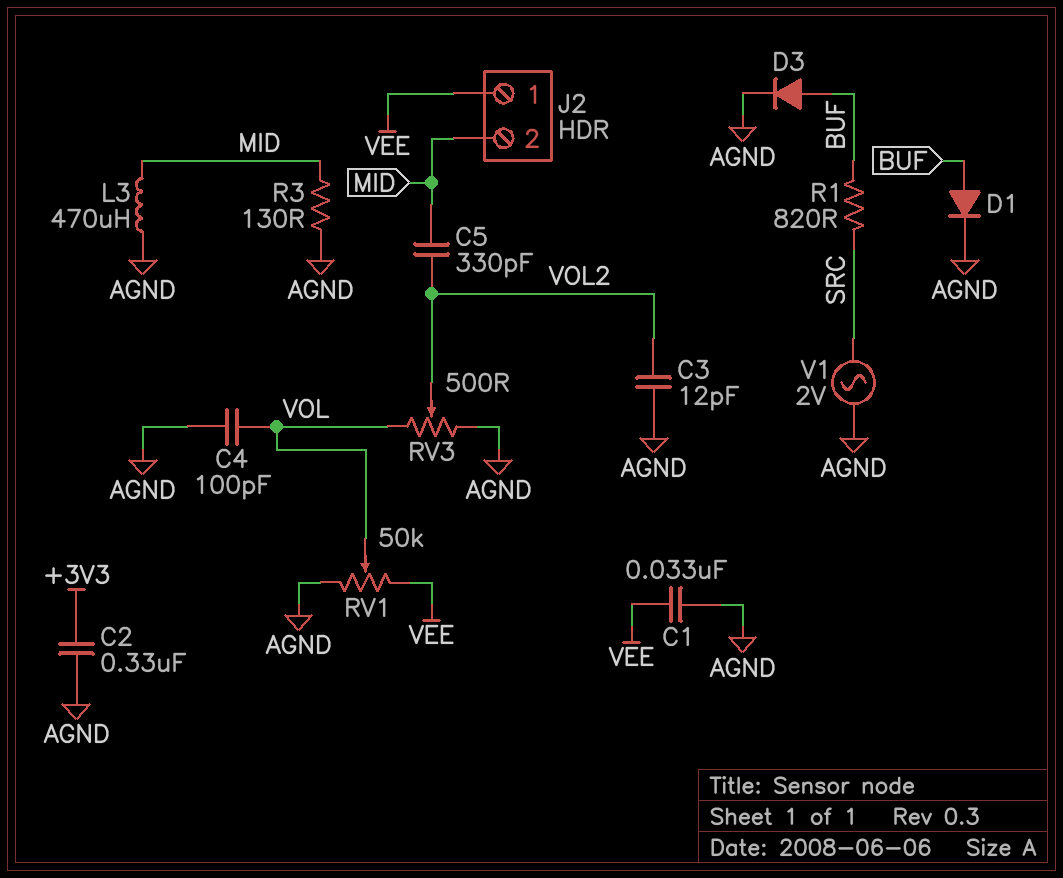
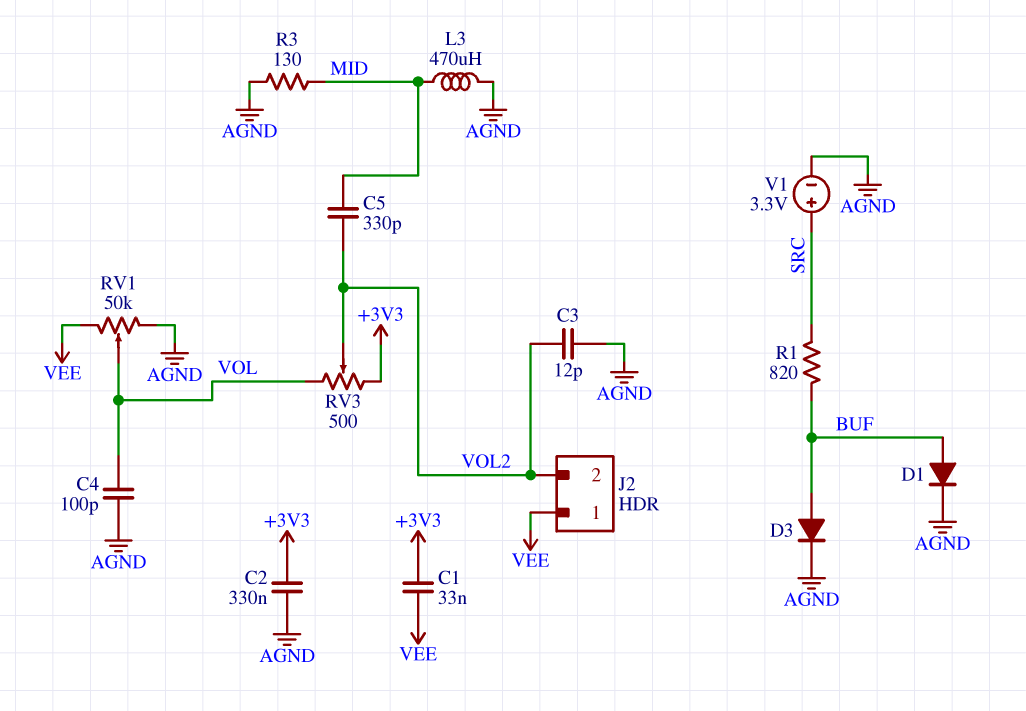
C1: 33nF (AGND, VEE) -> 33nF (+3V3, VEE)
J2 pin 2: MID -> VOL2
RV3: 500 (AGND, VOL, wiper VOL2) -> 500 (+3V3, VOL, wiper VOL2)
V1: AC 2V (AGND, SRC) -> 3.3V (plus SRC, minus AGND)

